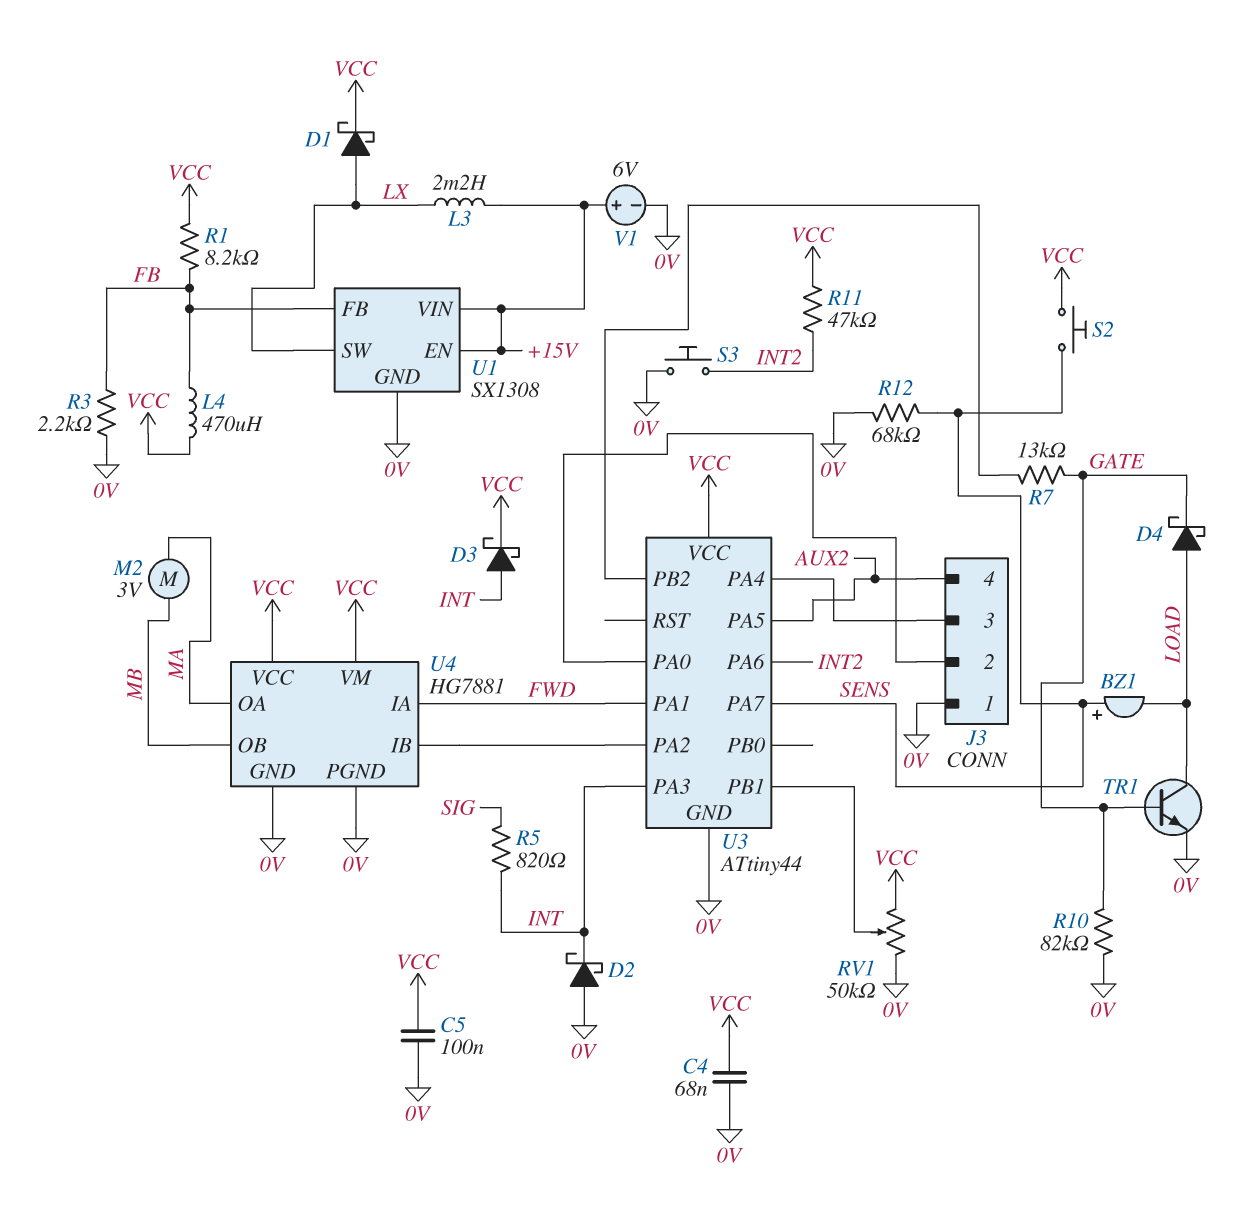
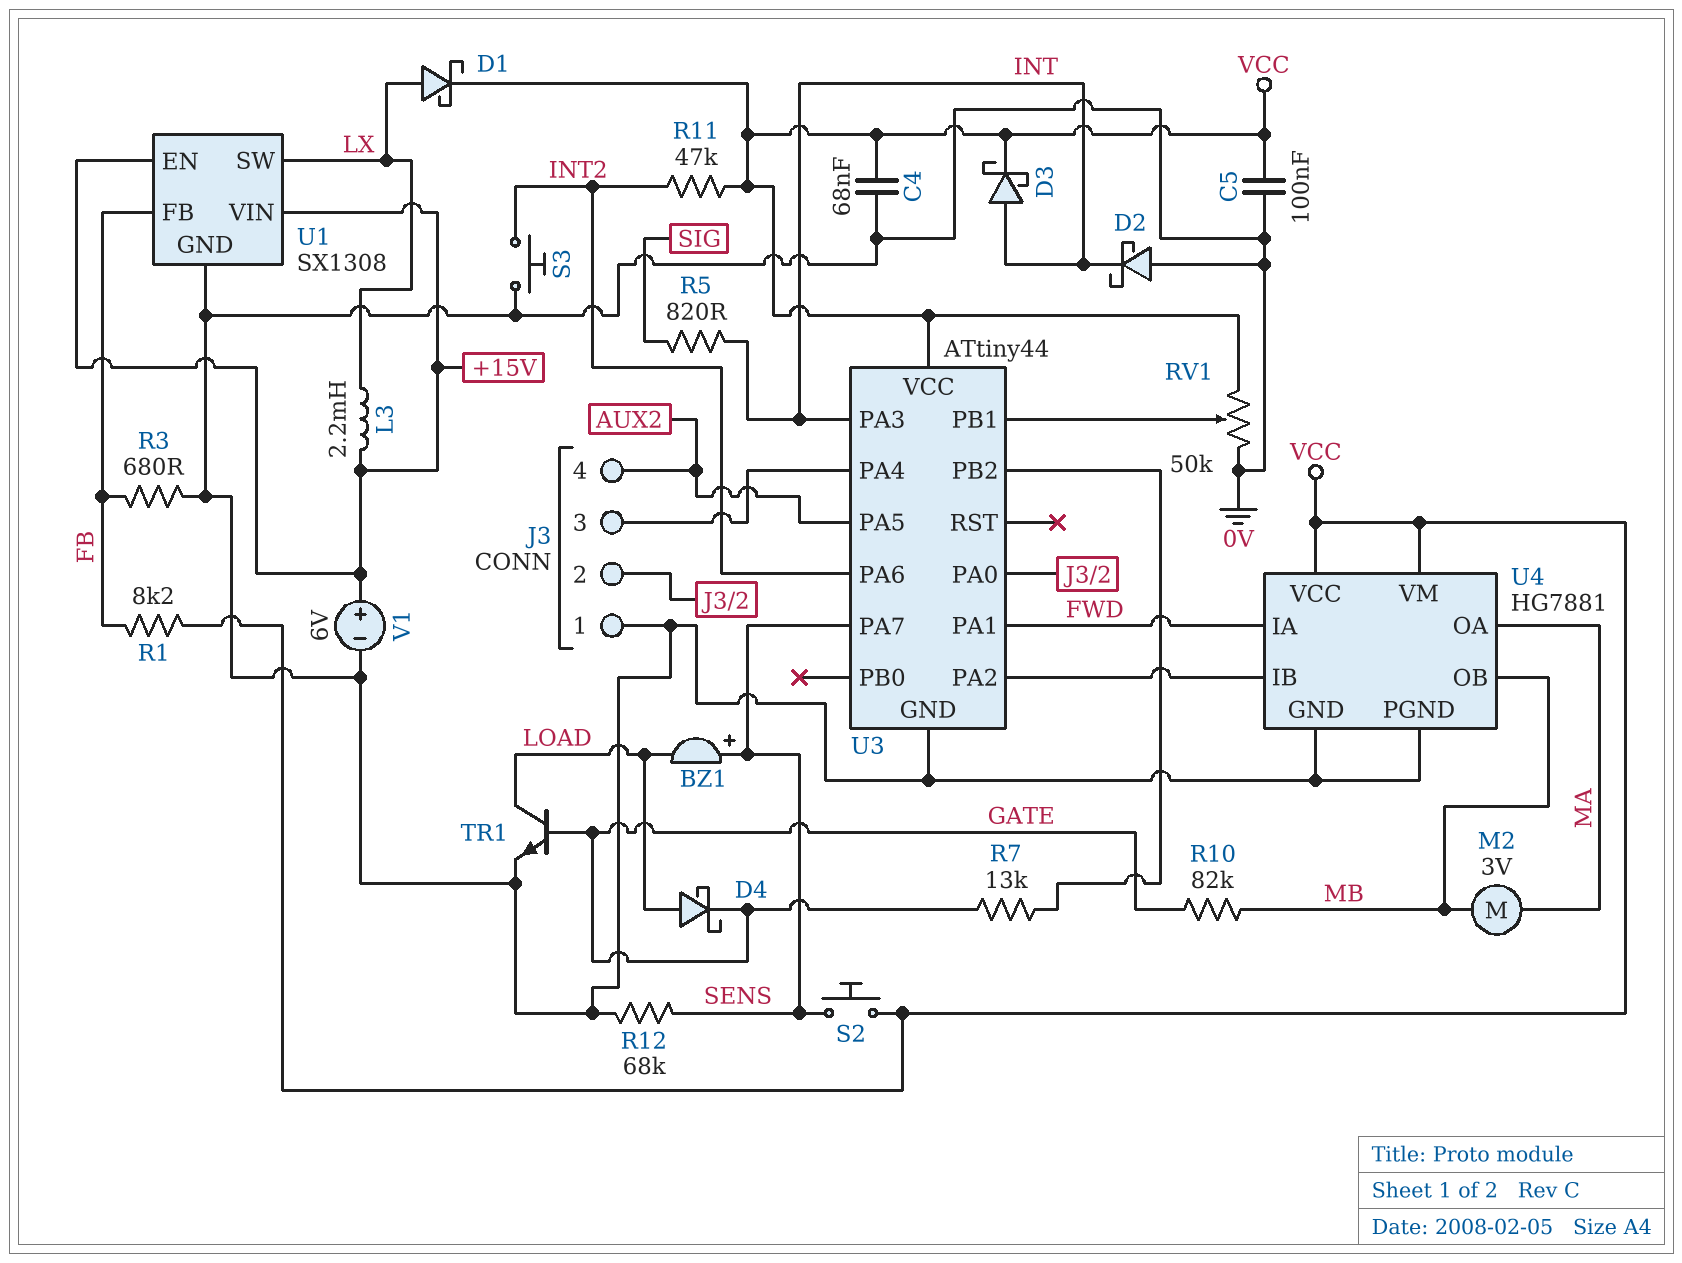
L4: 470uH (FB, VCC) -> none
R3: 2.2k (0V, FB) -> 680 (0V, FB)
R10: 82k (0V, GATE) -> 82k (GATE, MB)

